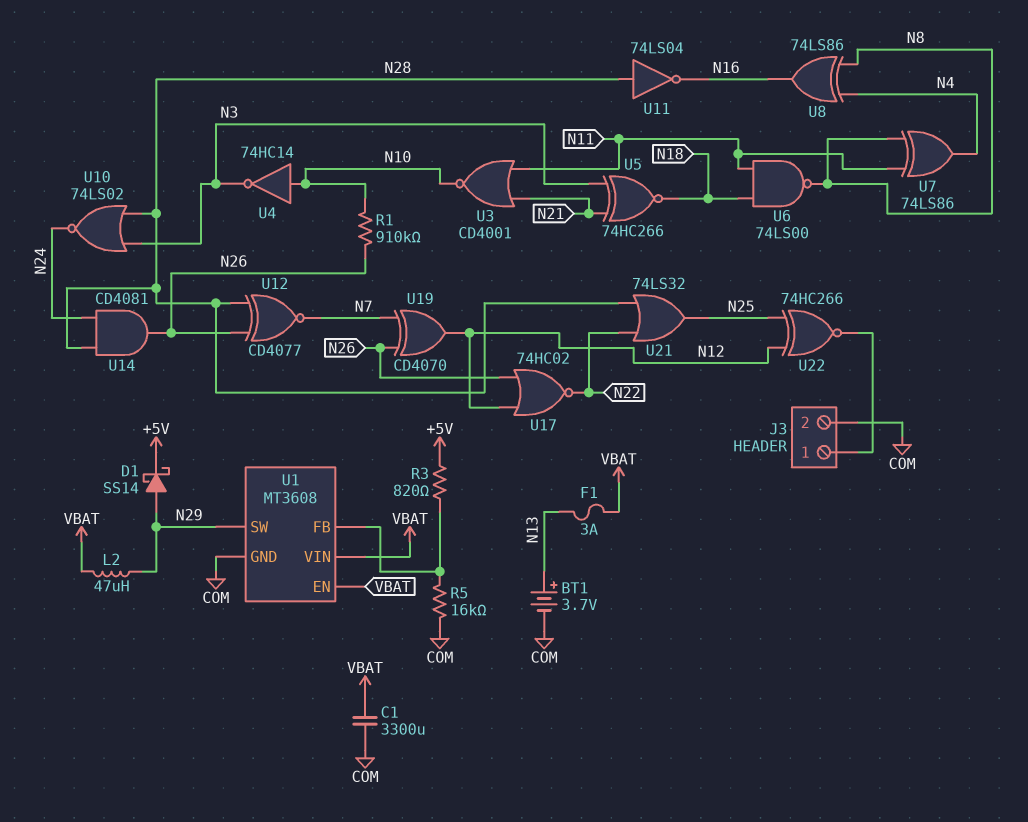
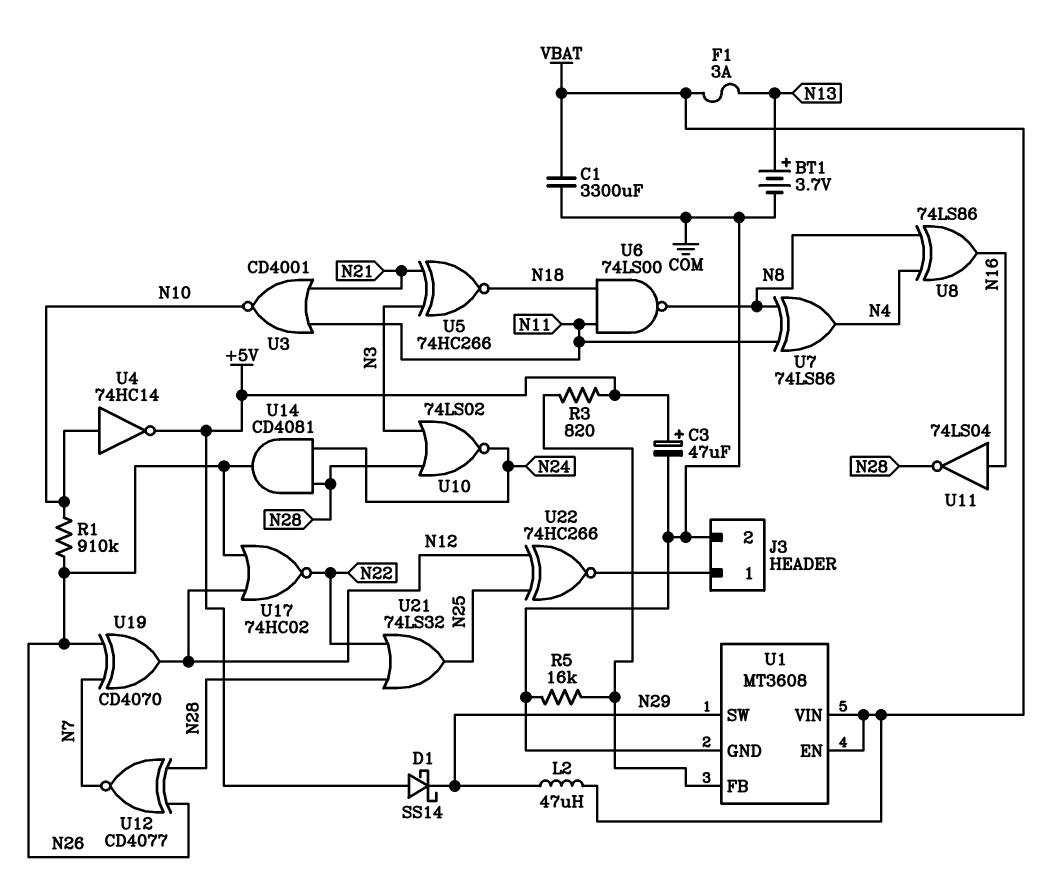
C3: none -> 47uF (plus +5V, minus COM)
D1: schottky SS14 (A N29, K +5V) -> schottky SS14 (A +5V, K N29)
U4: NOT 74HC14 (in N10, out N3) -> NOT 74HC14 (in N10, out +5V)
U11: NOT 74LS04 (in N28, out N16) -> NOT 74LS04 (in N16, out N28)

